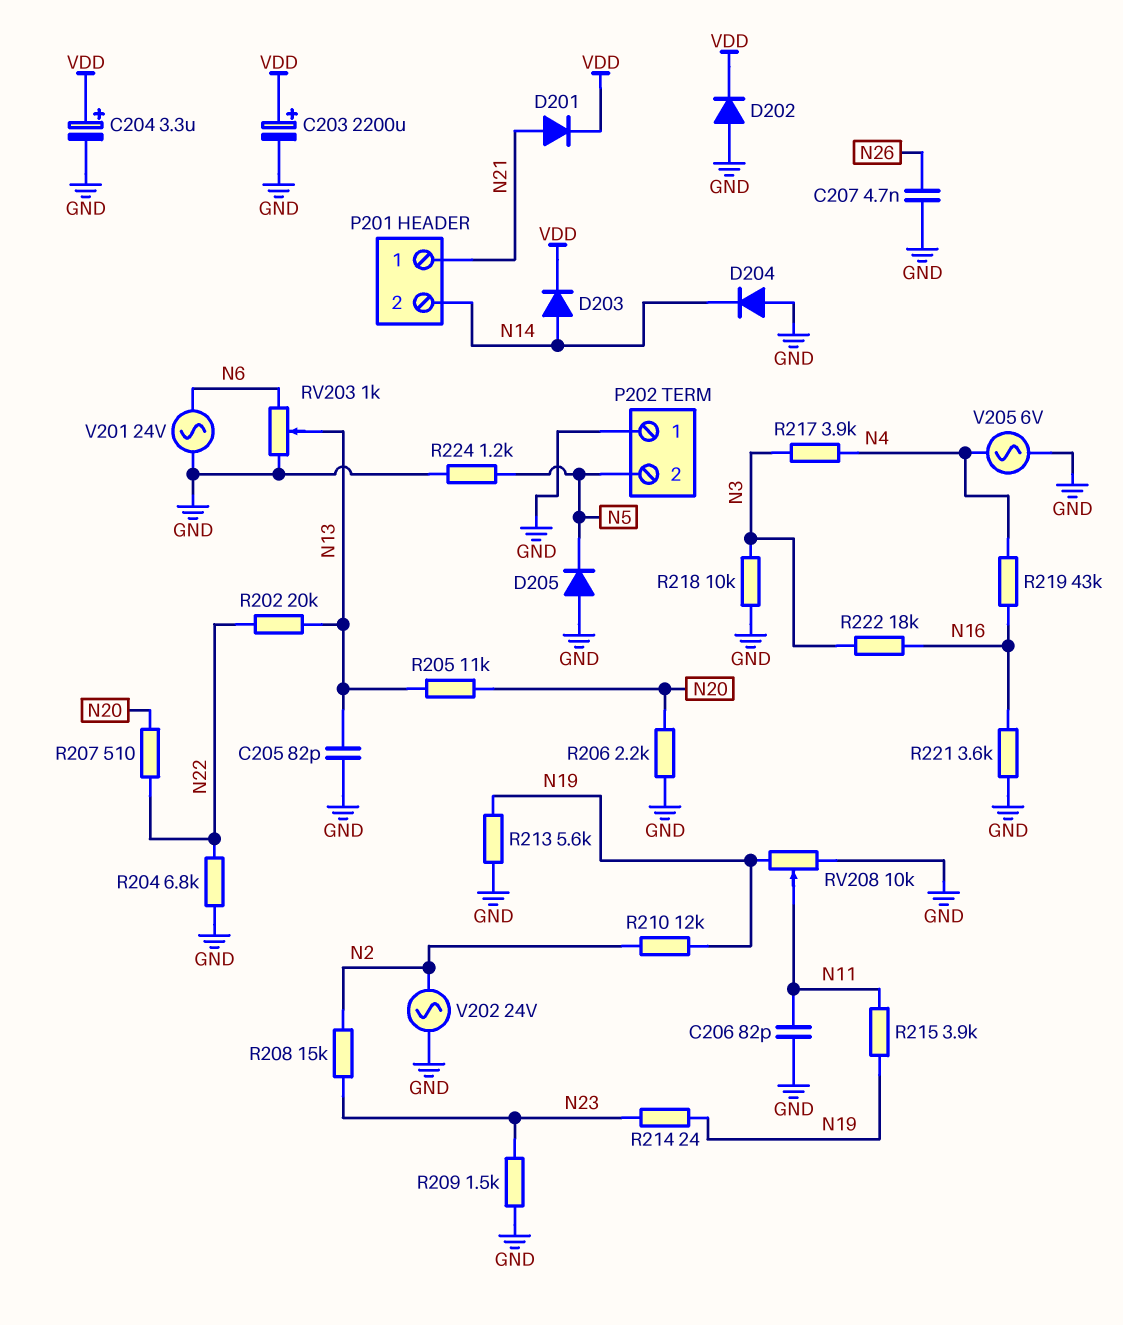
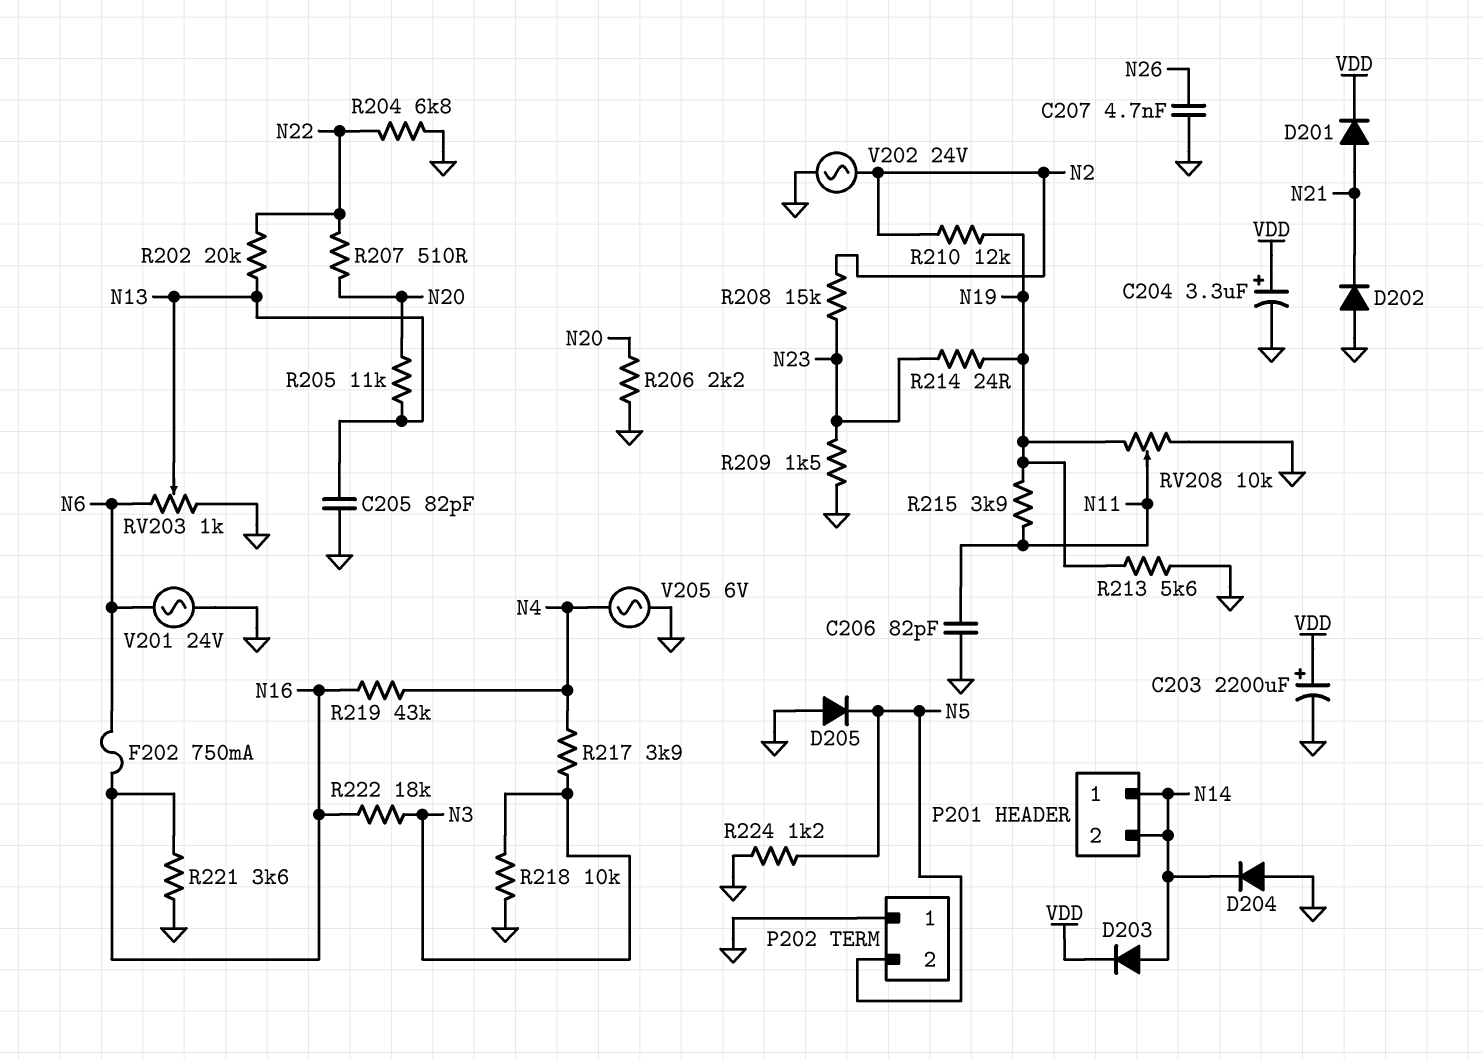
D202: diode (A GND, K VDD) -> diode (A GND, K N21)
F202: none -> 750mA (N6, N16)
P201 pin 1: N21 -> N14

